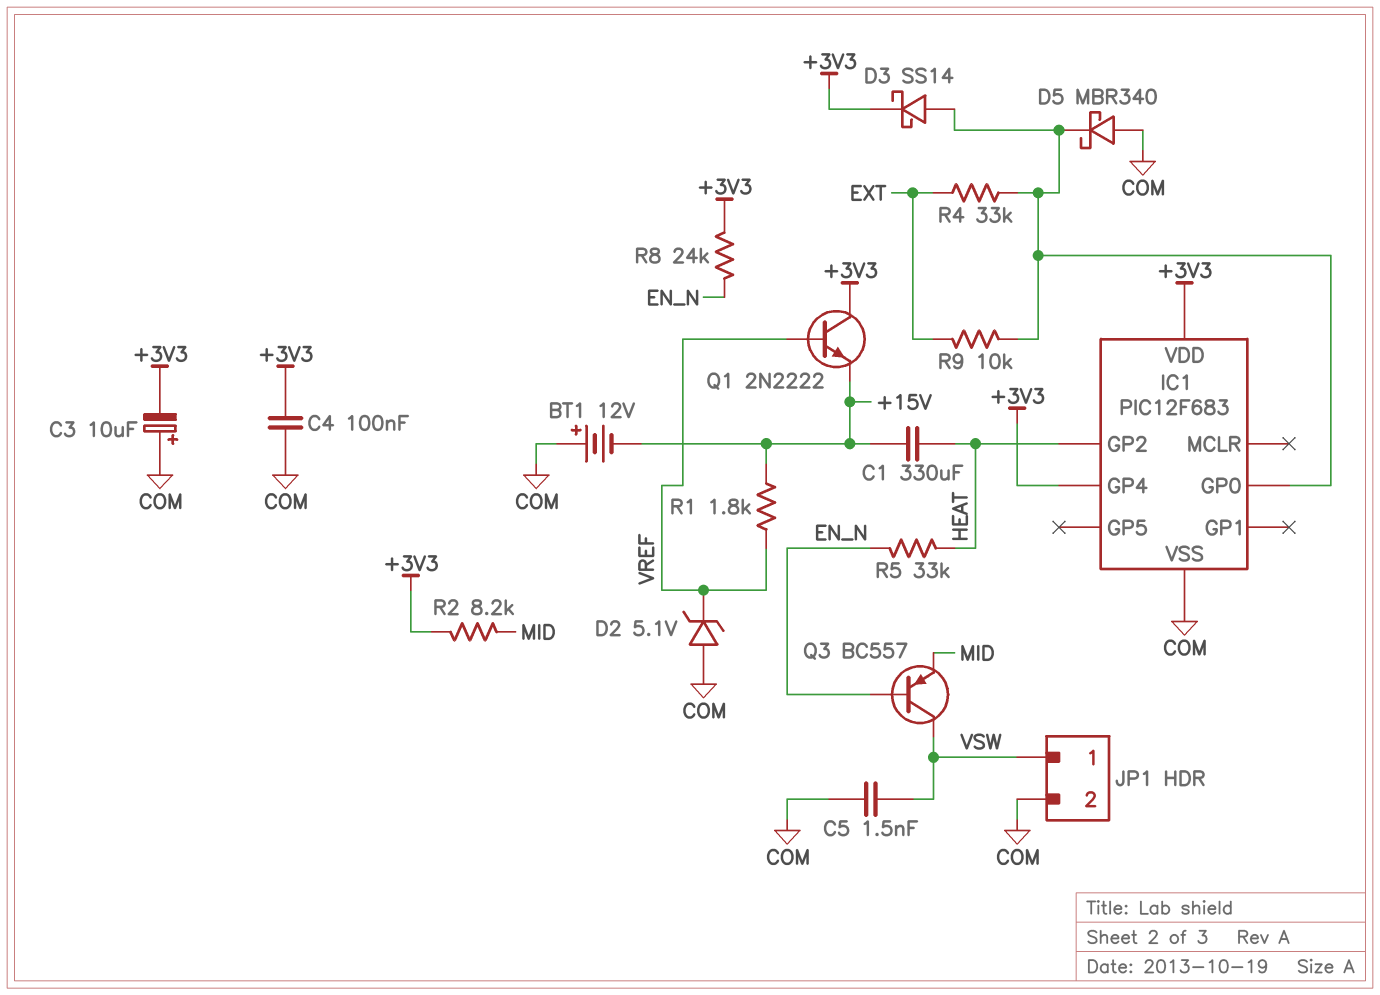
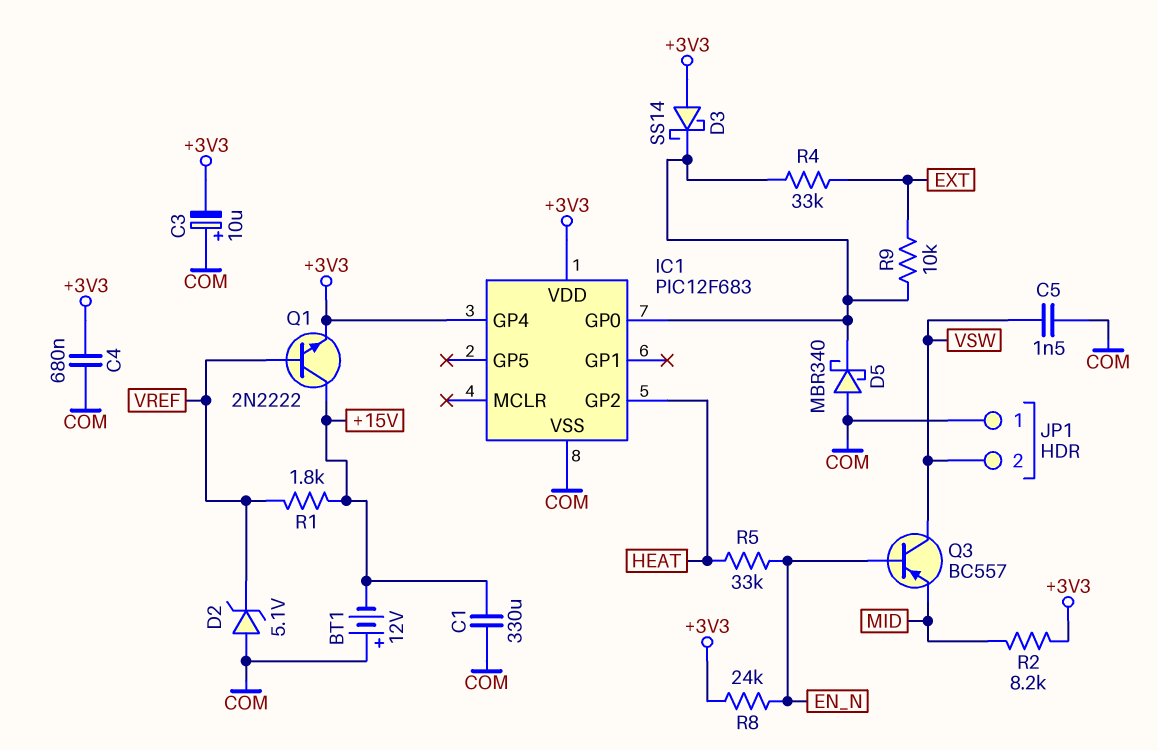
C1: 330uF (+15V, HEAT) -> 330uF (+15V, COM)
C4: 100nF (+3V3, COM) -> 680nF (+3V3, COM)
D3: schottky SS14 (A IC1/GP0, K +3V3) -> schottky SS14 (A +3V3, K IC1/GP0)
JP1 pin 1: VSW -> COM
JP1 pin 2: COM -> VSW
Q1: NPN 2N2222 (B VREF, C +3V3, E +15V) -> NPN 2N2222 (B VREF, C +15V, E +3V3)

